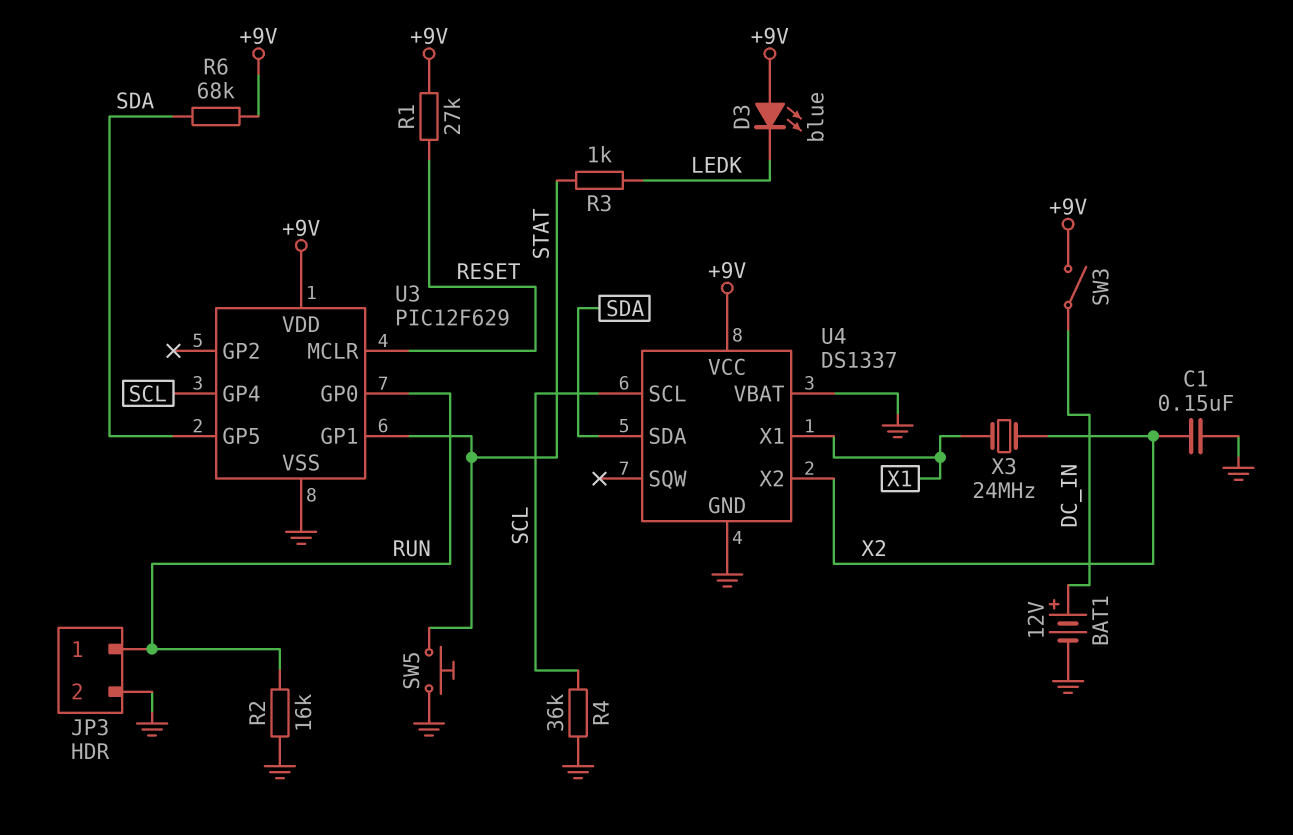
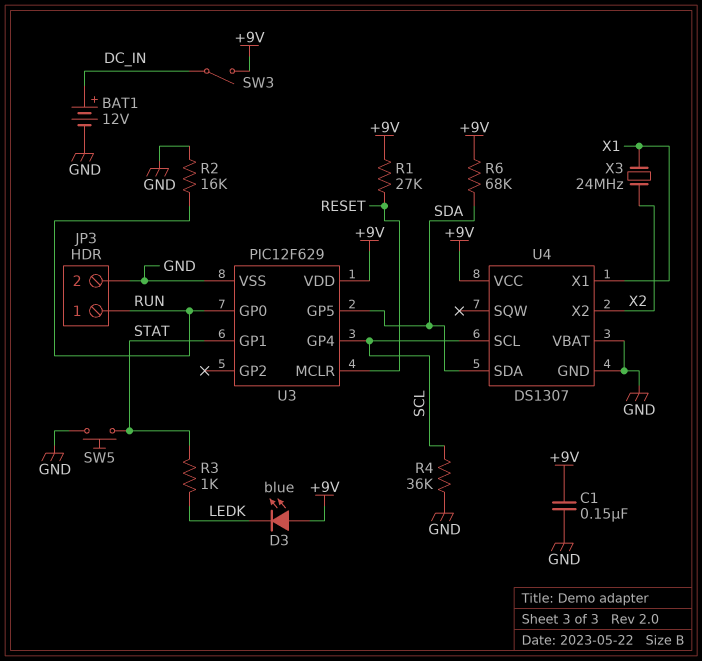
C1: 150nF (GND, X2) -> 150nF (+9V, GND)
U4: DS1337 -> DS1307

